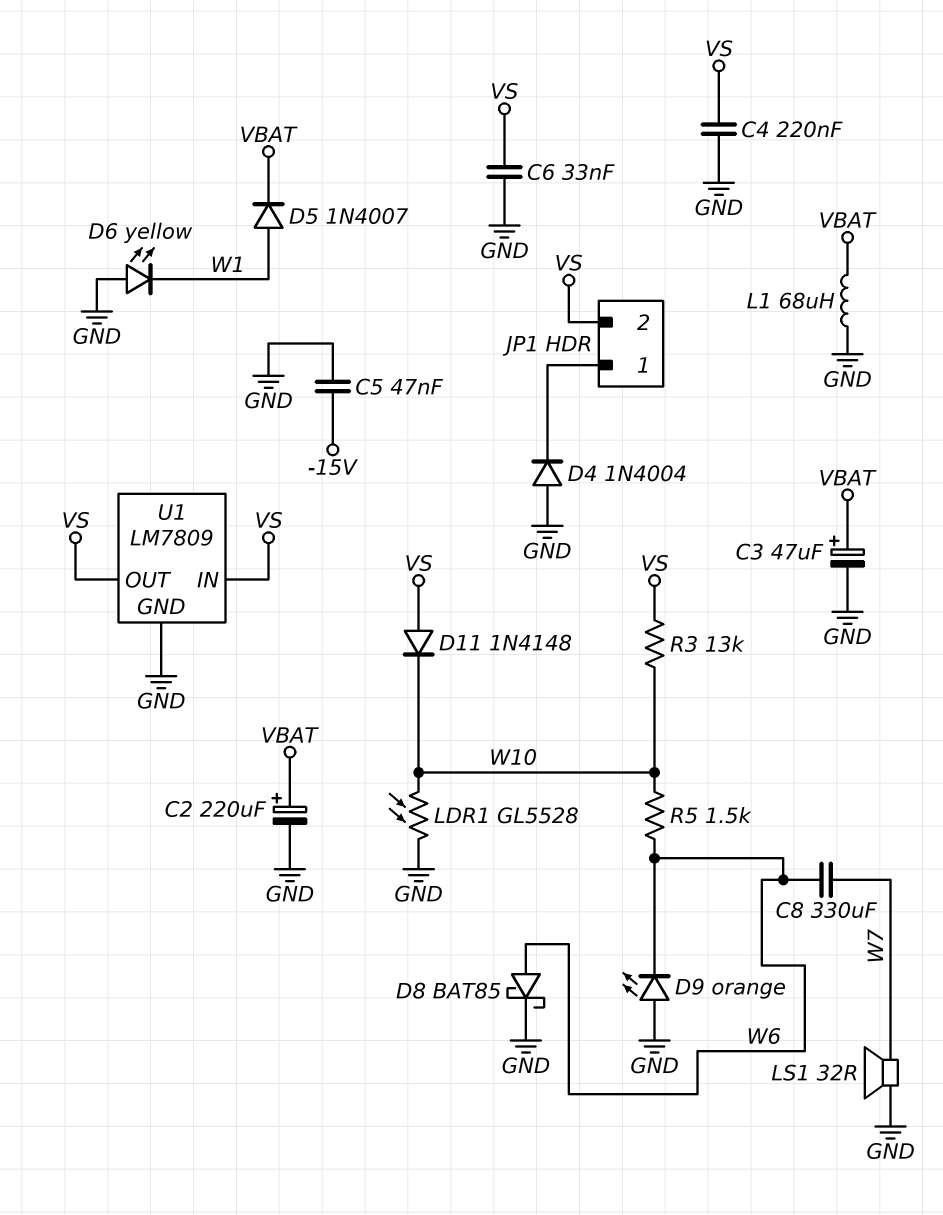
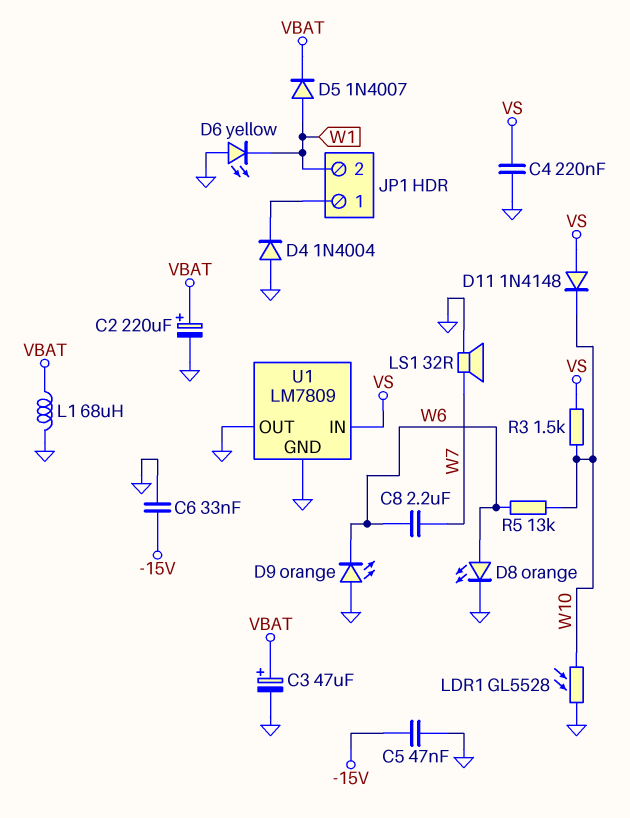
C6: 33nF (GND, VS) -> 33nF (-15V, GND)
C8: 330uF (W6, W7) -> 2.2uF (W6, W7)
D8: schottky BAT85 (A W6, K GND) -> LED orange (A W6, K GND)
JP1 pin 2: VS -> W1
R3: 13k (VS, W10) -> 1.5k (VS, W10)
R5: 1.5k (W6, W10) -> 13k (W6, W10)
U1 pin OUT: VS -> GND

